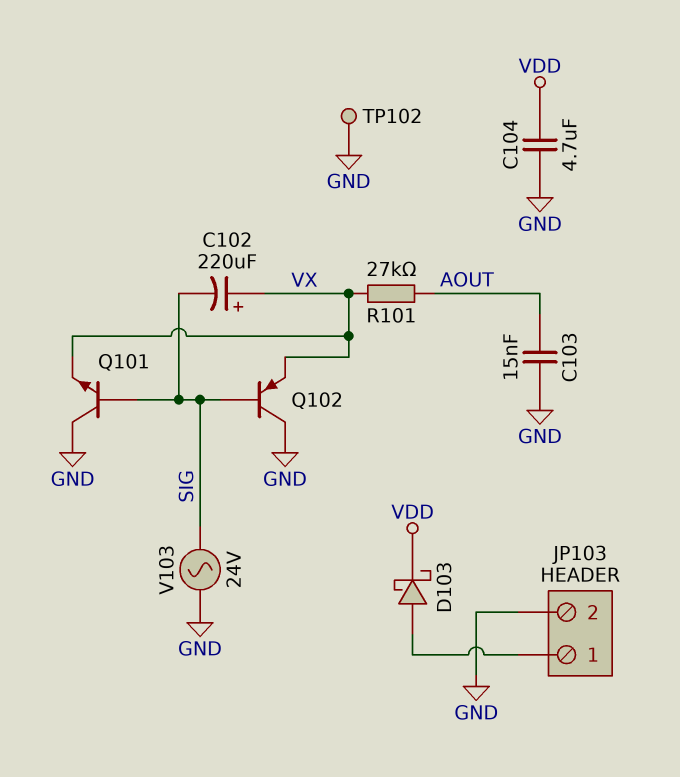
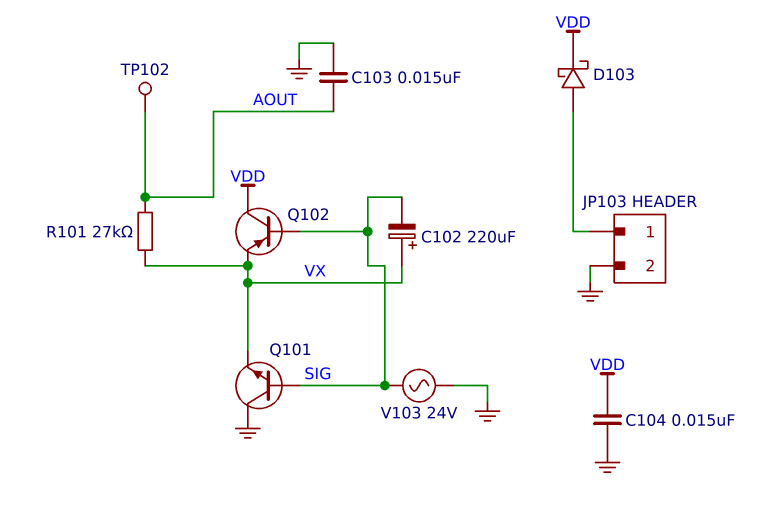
C104: 4.7uF (GND, VDD) -> 15nF (GND, VDD)
Q102: PNP (B SIG, C GND, E VX) -> PNP (B SIG, C VDD, E VX)
TP102: test point (GND) -> test point (AOUT)

